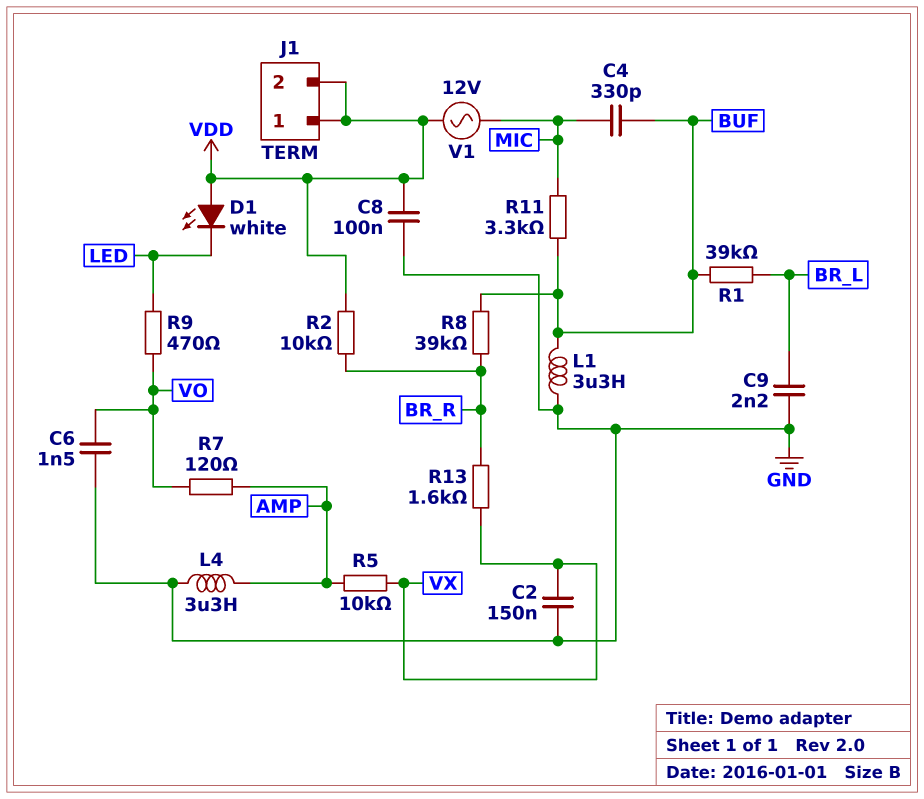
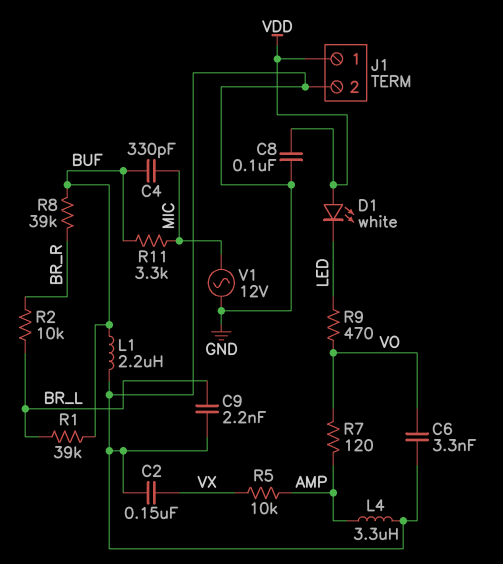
C6: 1.5nF (GND, VO) -> 3.3nF (GND, VO)
J1 pin 2: VDD -> GND
L1: 3.3uH (BUF, GND) -> 2.2uH (BUF, GND)
R2: 10k (BR_R, VDD) -> 10k (BR_L, BR_R)
R13: 1.6k (BR_R, VX) -> none
V1: AC 12V (MIC, VDD) -> AC 12V (GND, MIC)

